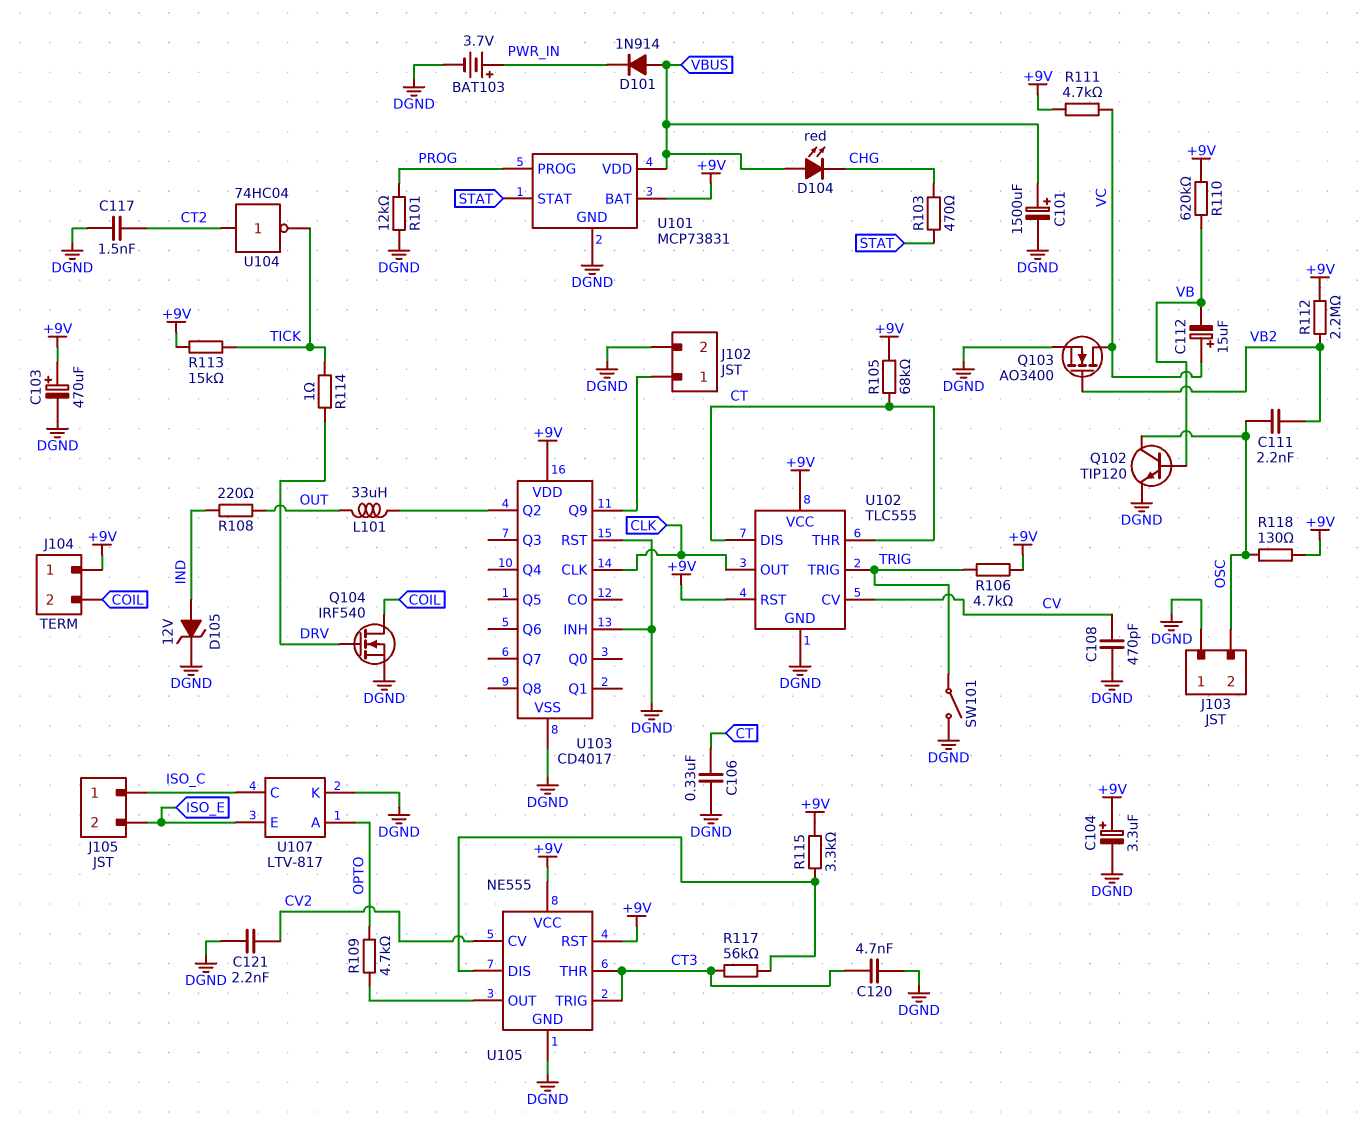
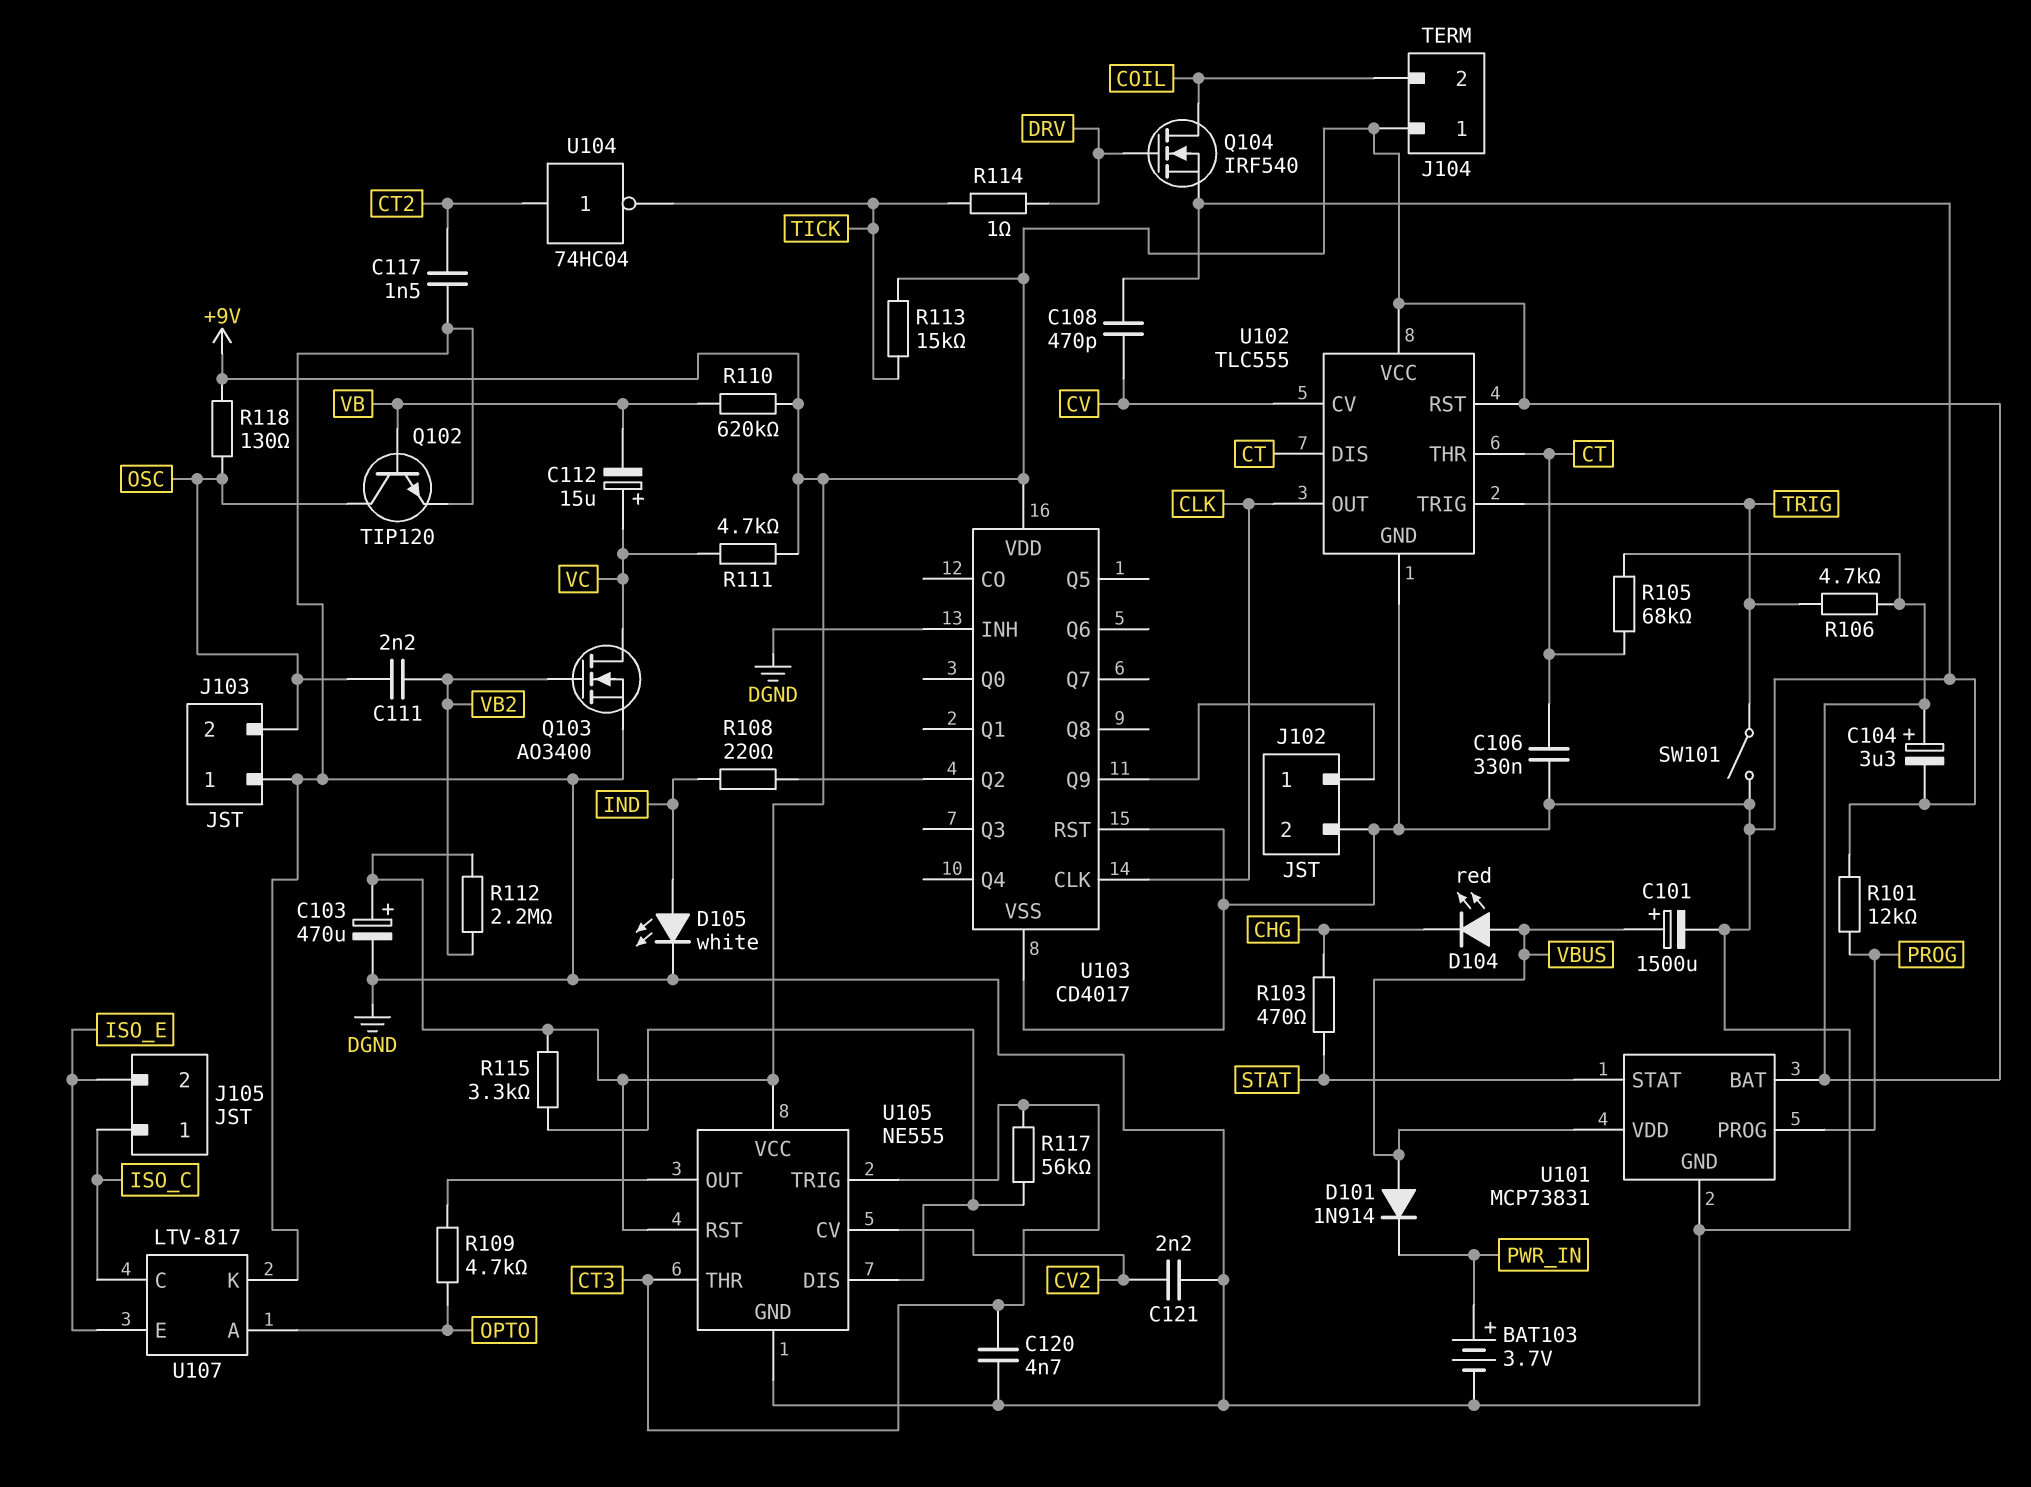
D105: zener 12V (A IND, K DGND) -> LED white (A IND, K DGND)
L101: 33uH (OUT, U103/Q2) -> none
R108: 220 (IND, OUT) -> 220 (IND, U103/Q2)

